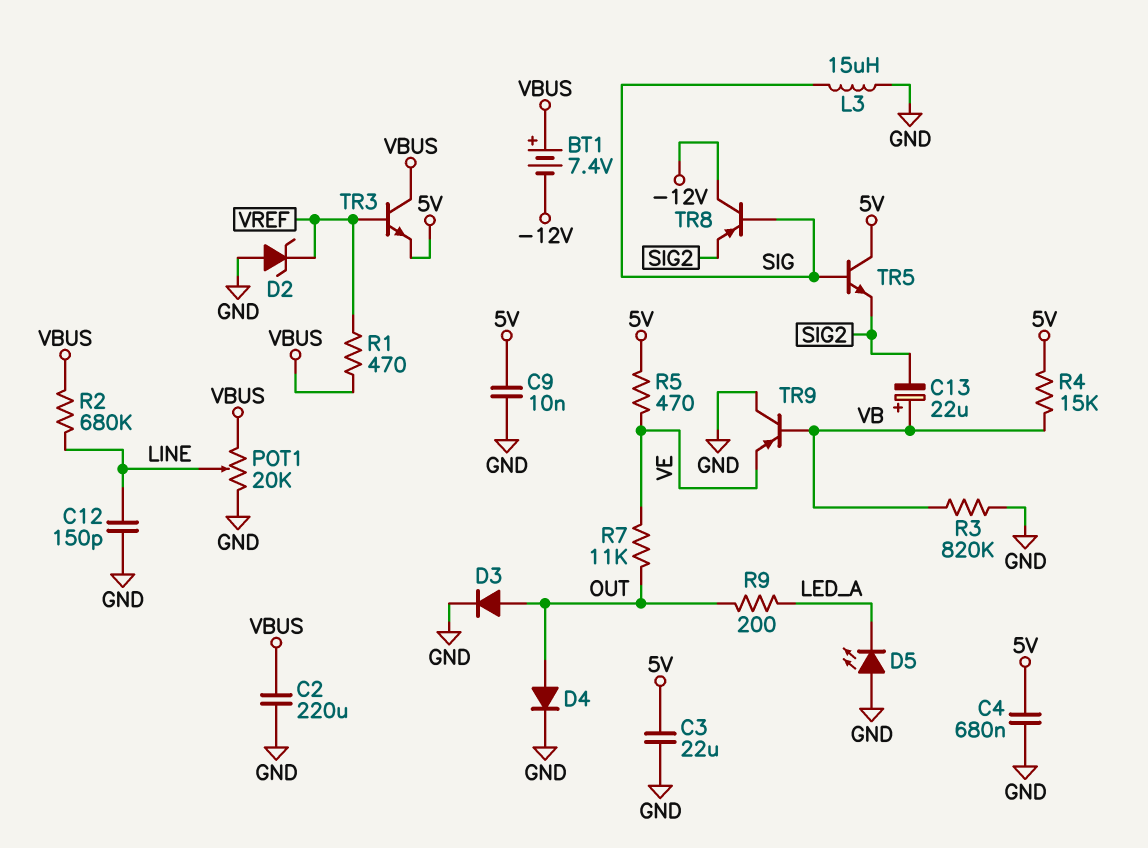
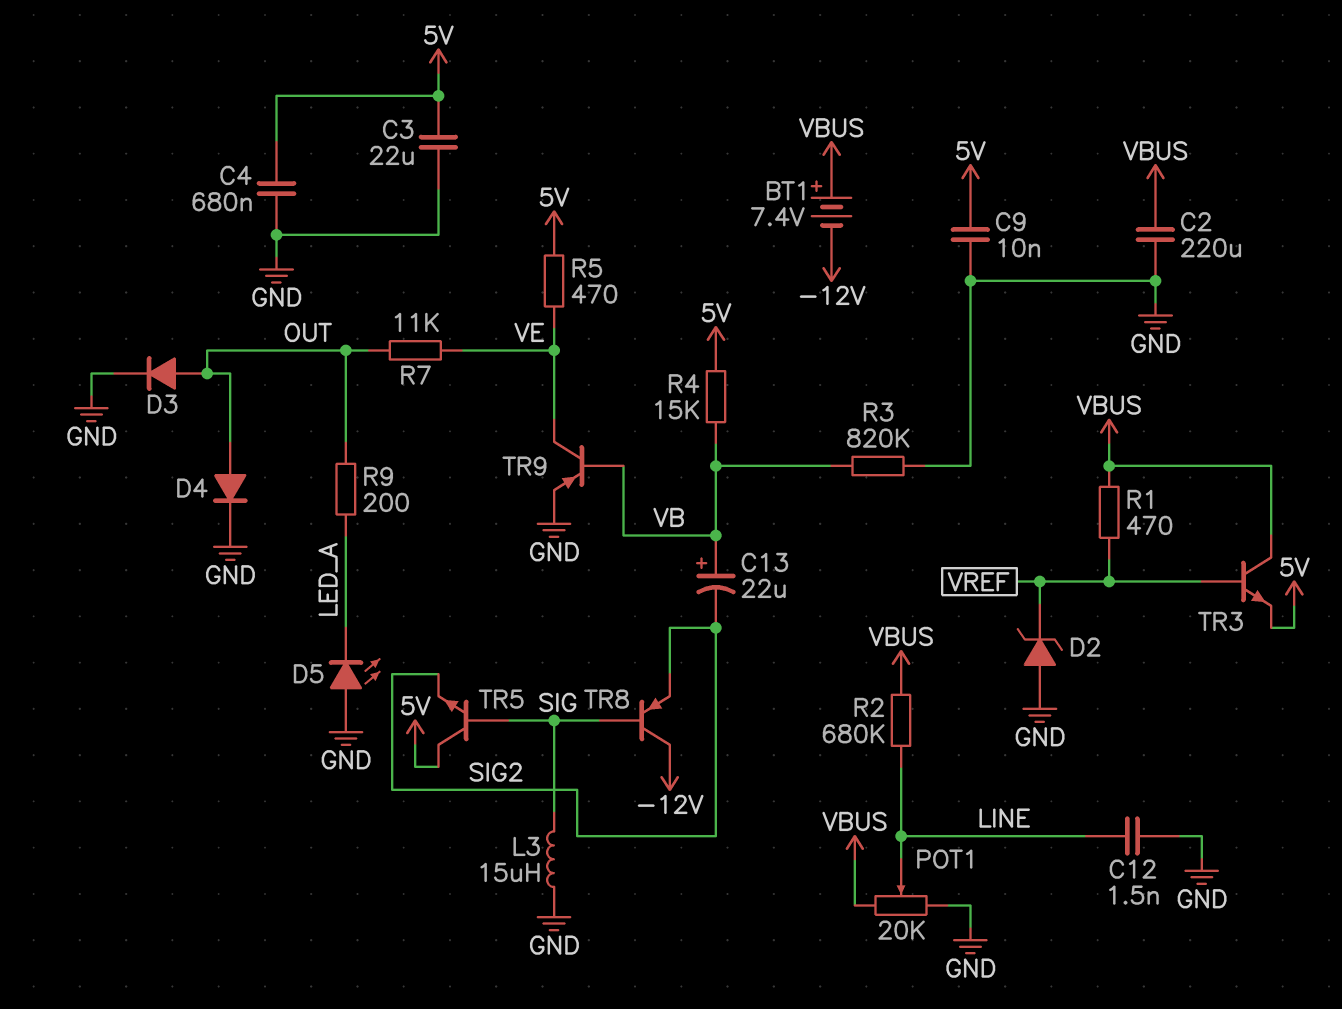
C12: 150pF (GND, LINE) -> 1.5nF (GND, LINE)
TR9: PNP (B VB, C GND, E VE) -> PNP (B VB, C VE, E GND)

